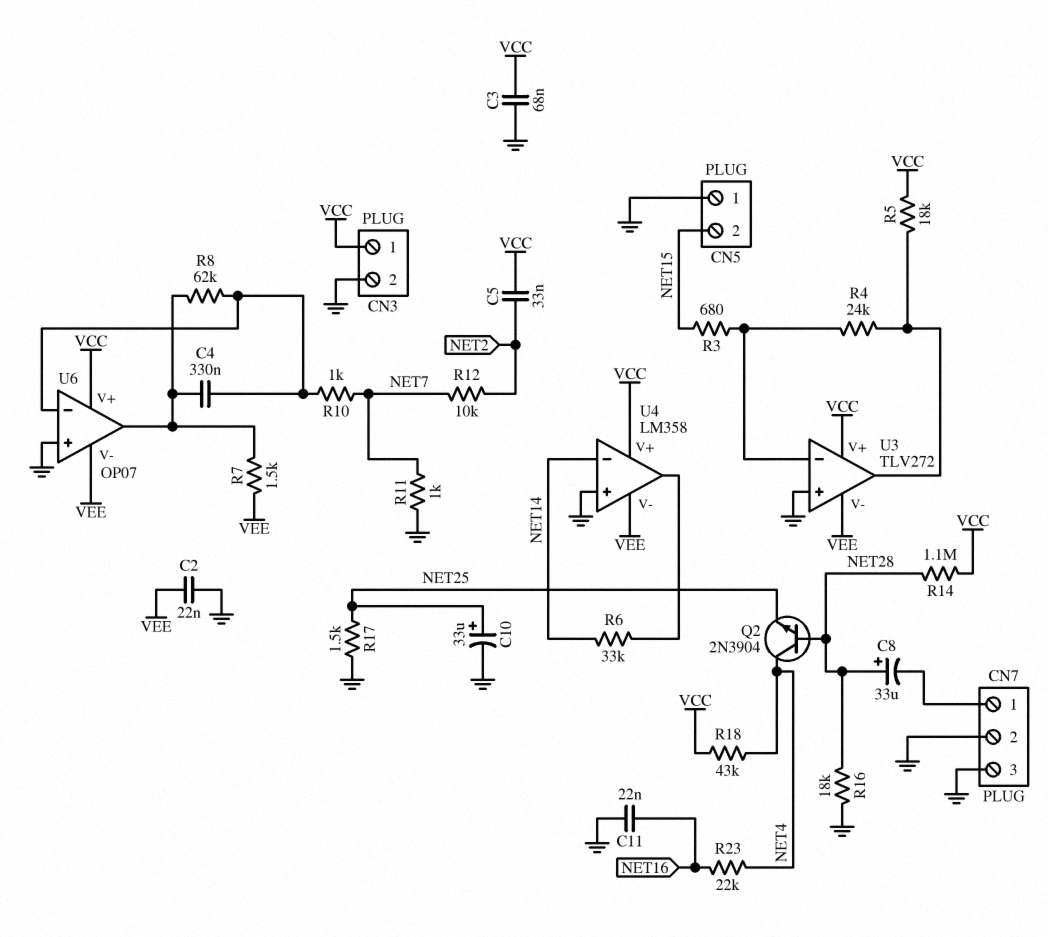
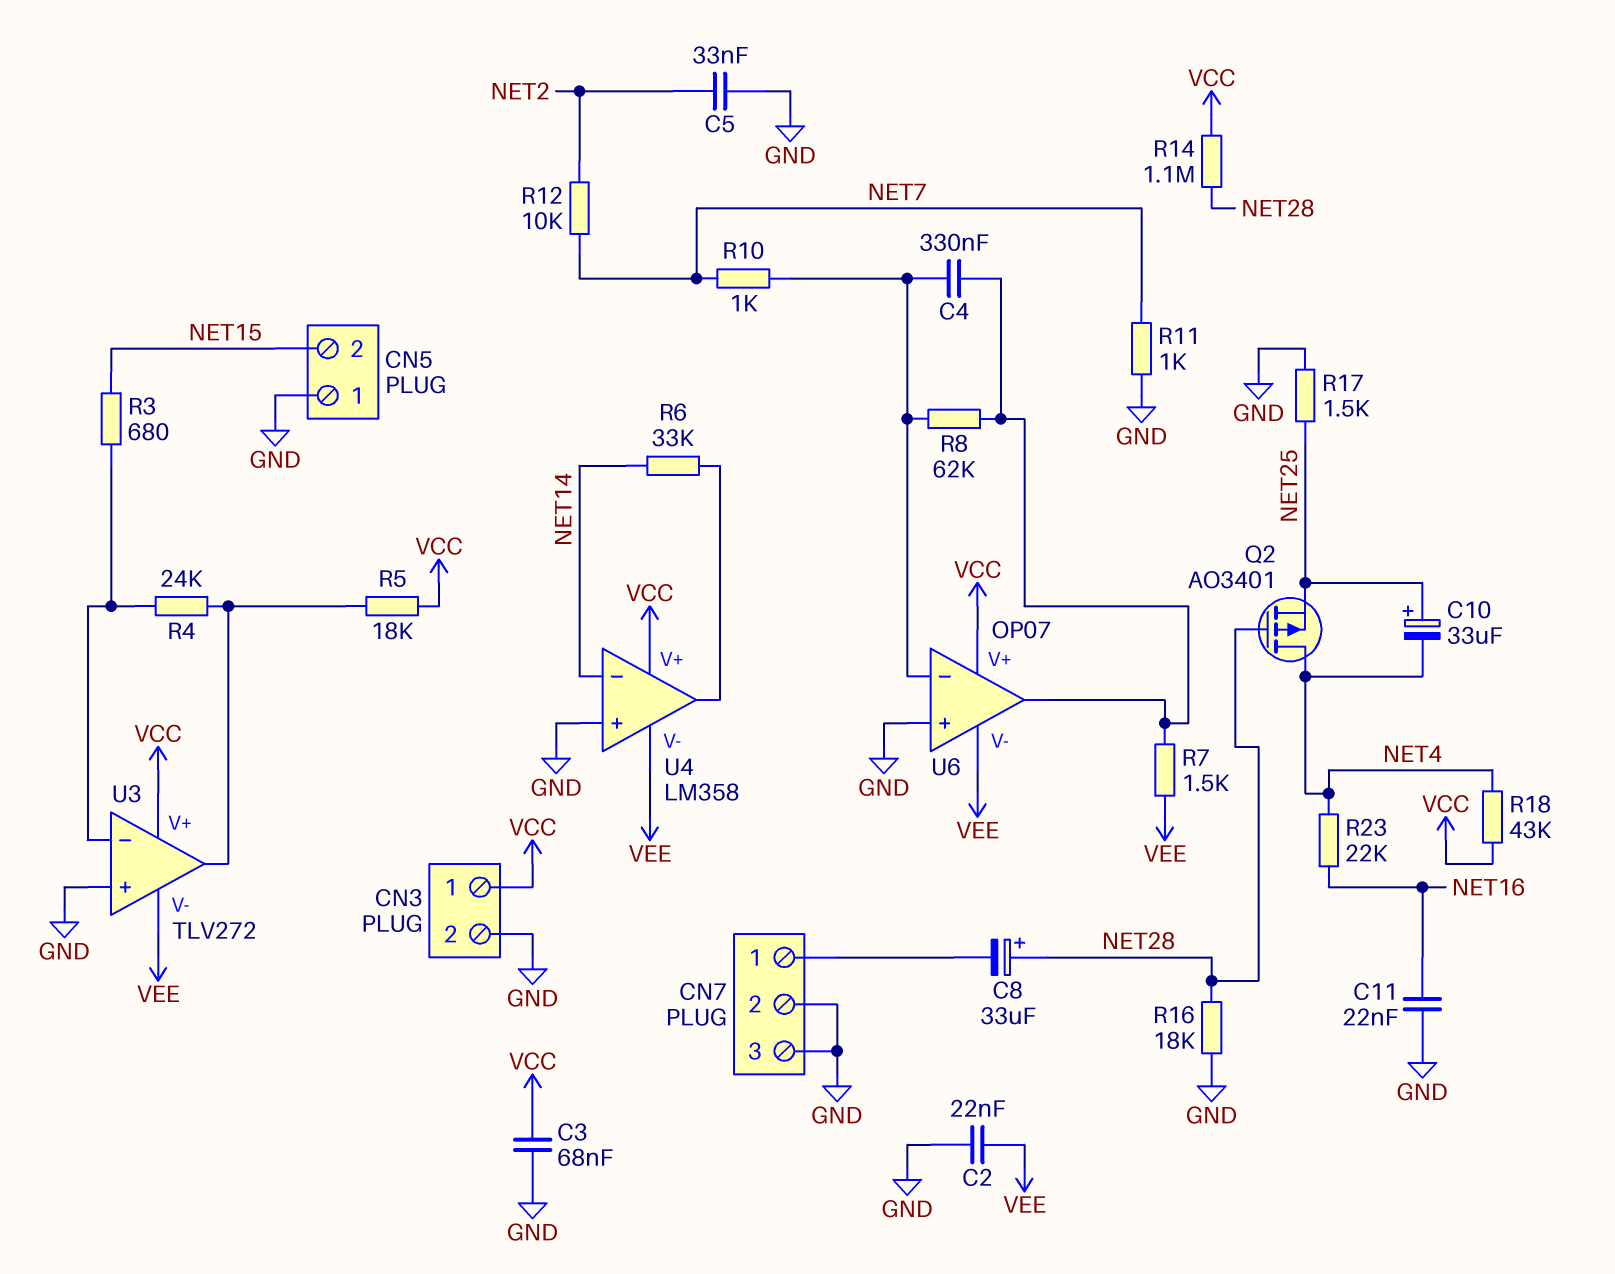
C5: 33nF (NET2, VCC) -> 33nF (GND, NET2)
C10: 33uF (plus NET25, minus GND) -> 33uF (plus NET25, minus NET4)
Q2: NPN 2N3904 (B NET28, C NET4, E NET25) -> PMOS AO3401 (G NET28, D NET4, S NET25)

